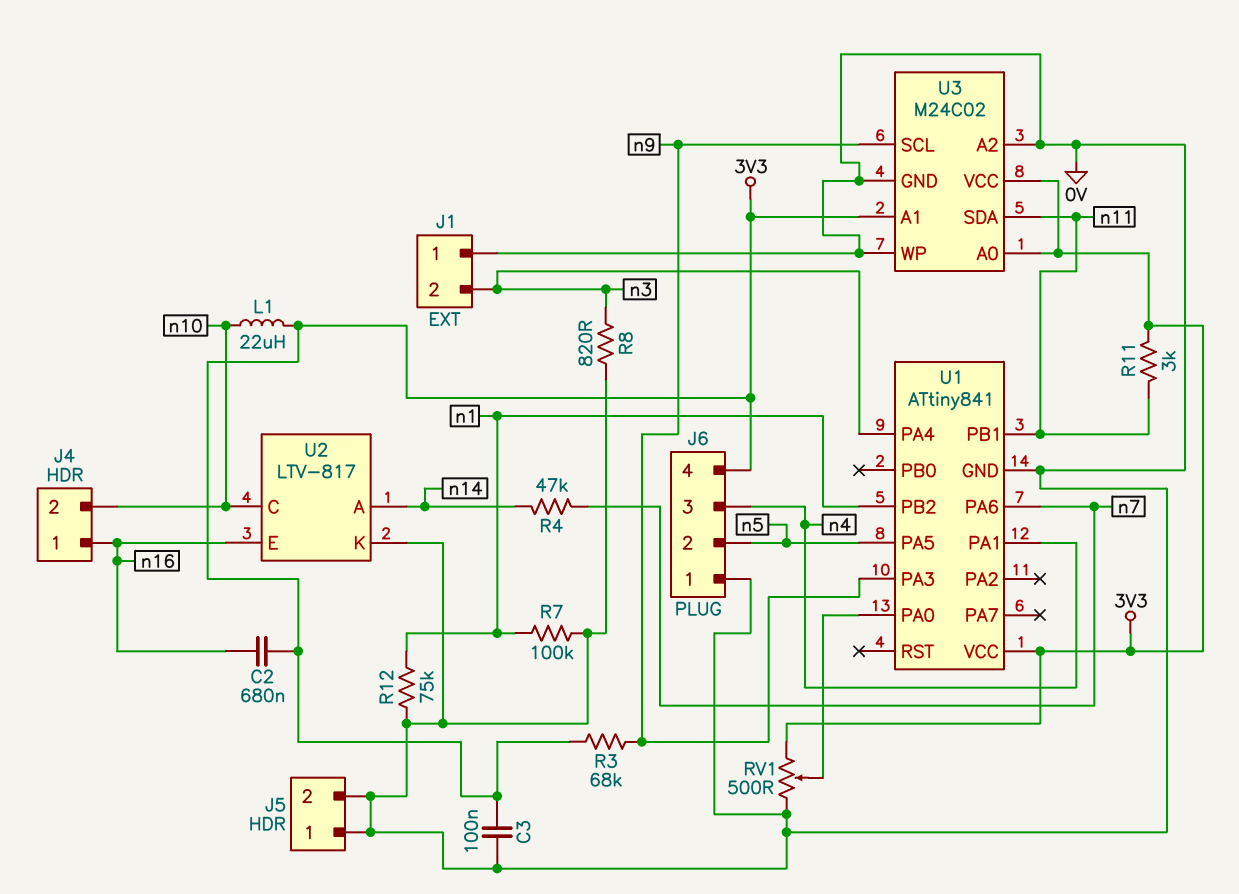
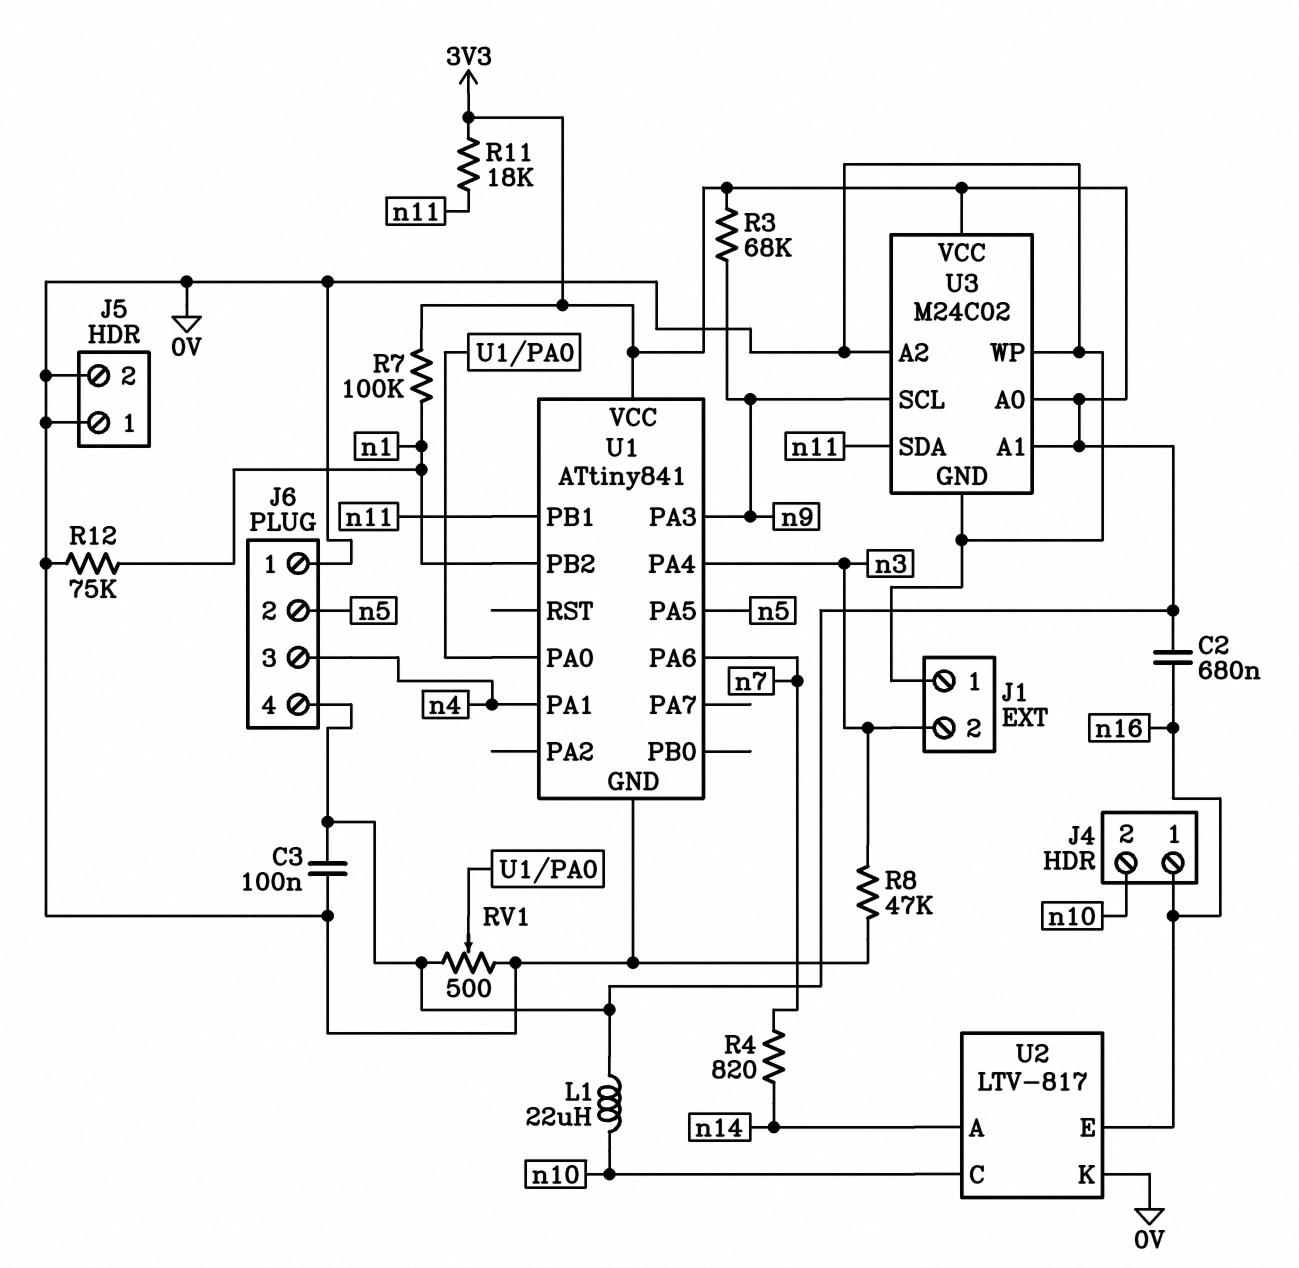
R4: 47k (n7, n14) -> 820 (n7, n14)
R7: 100k (0V, n1) -> 100k (3V3, n1)
R8: 820 (0V, n3) -> 47k (0V, n3)
R11: 3k (3V3, n11) -> 18k (3V3, n11)

